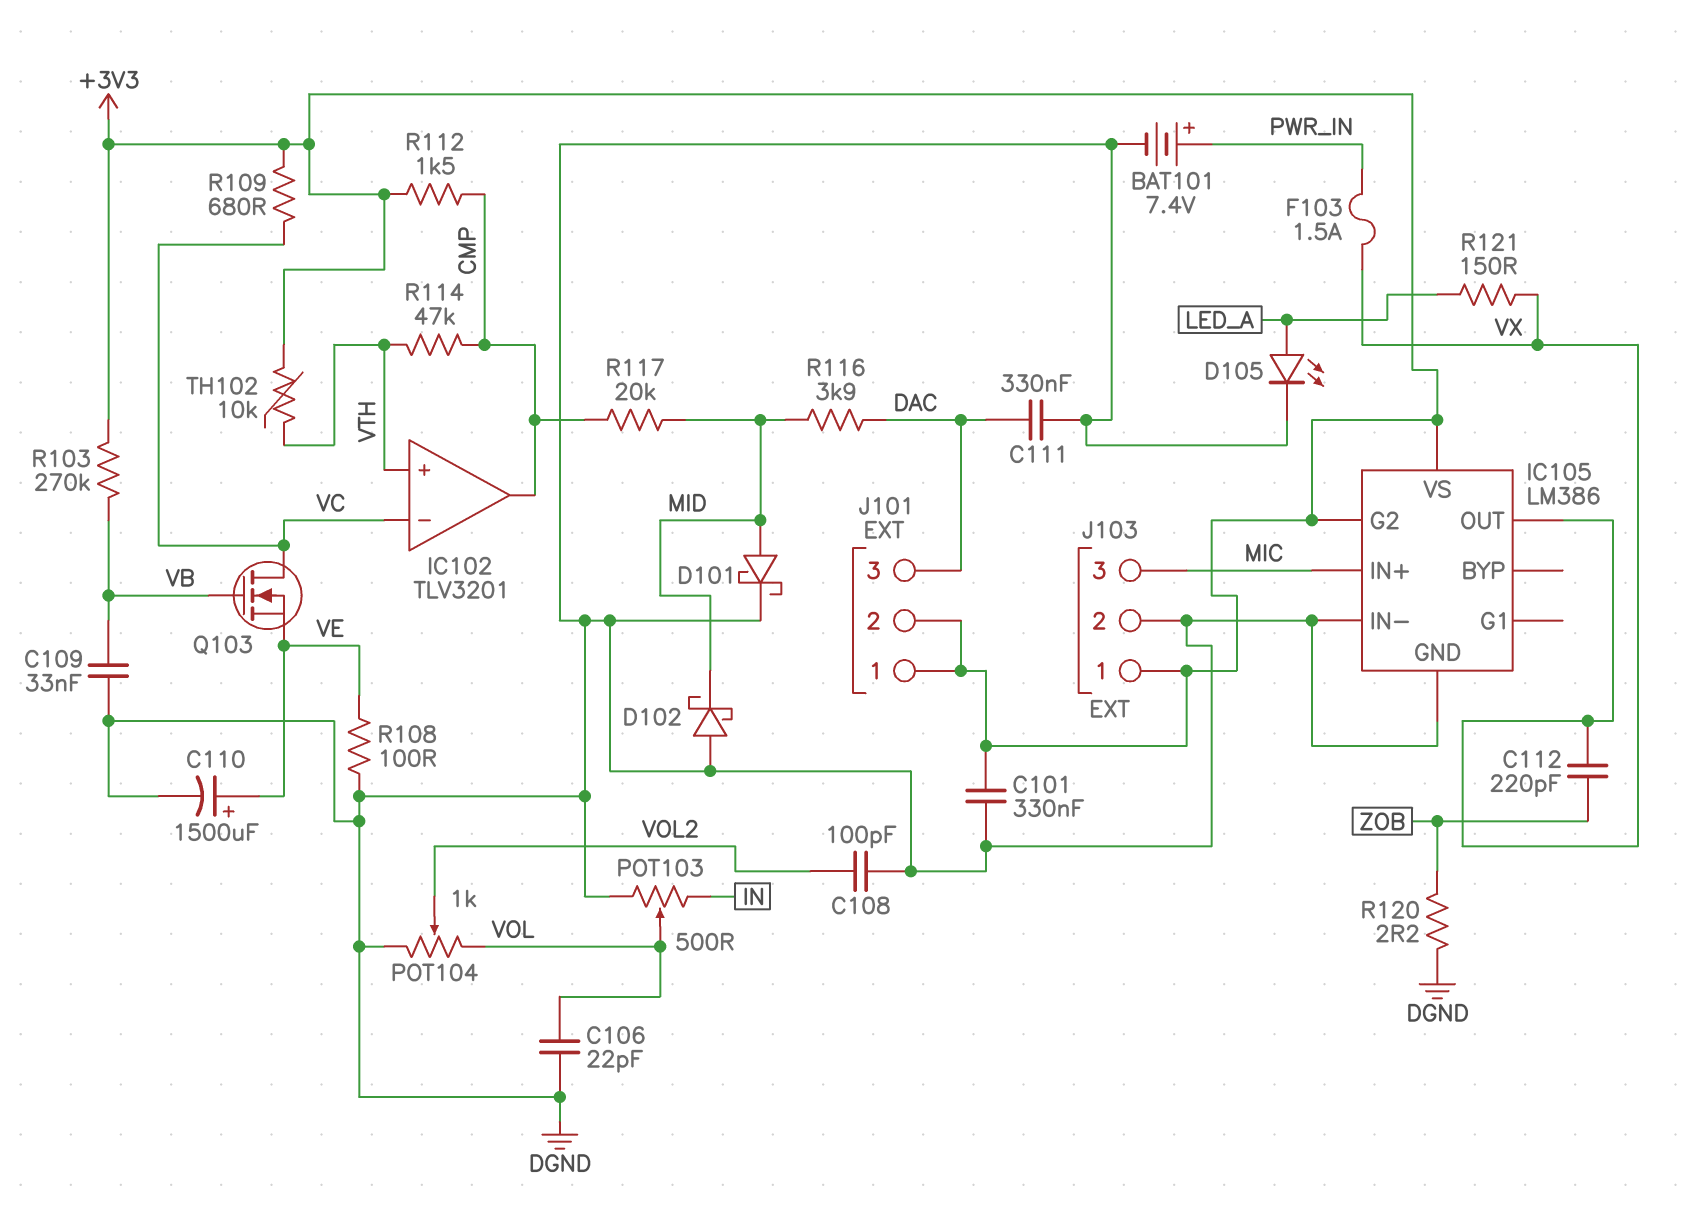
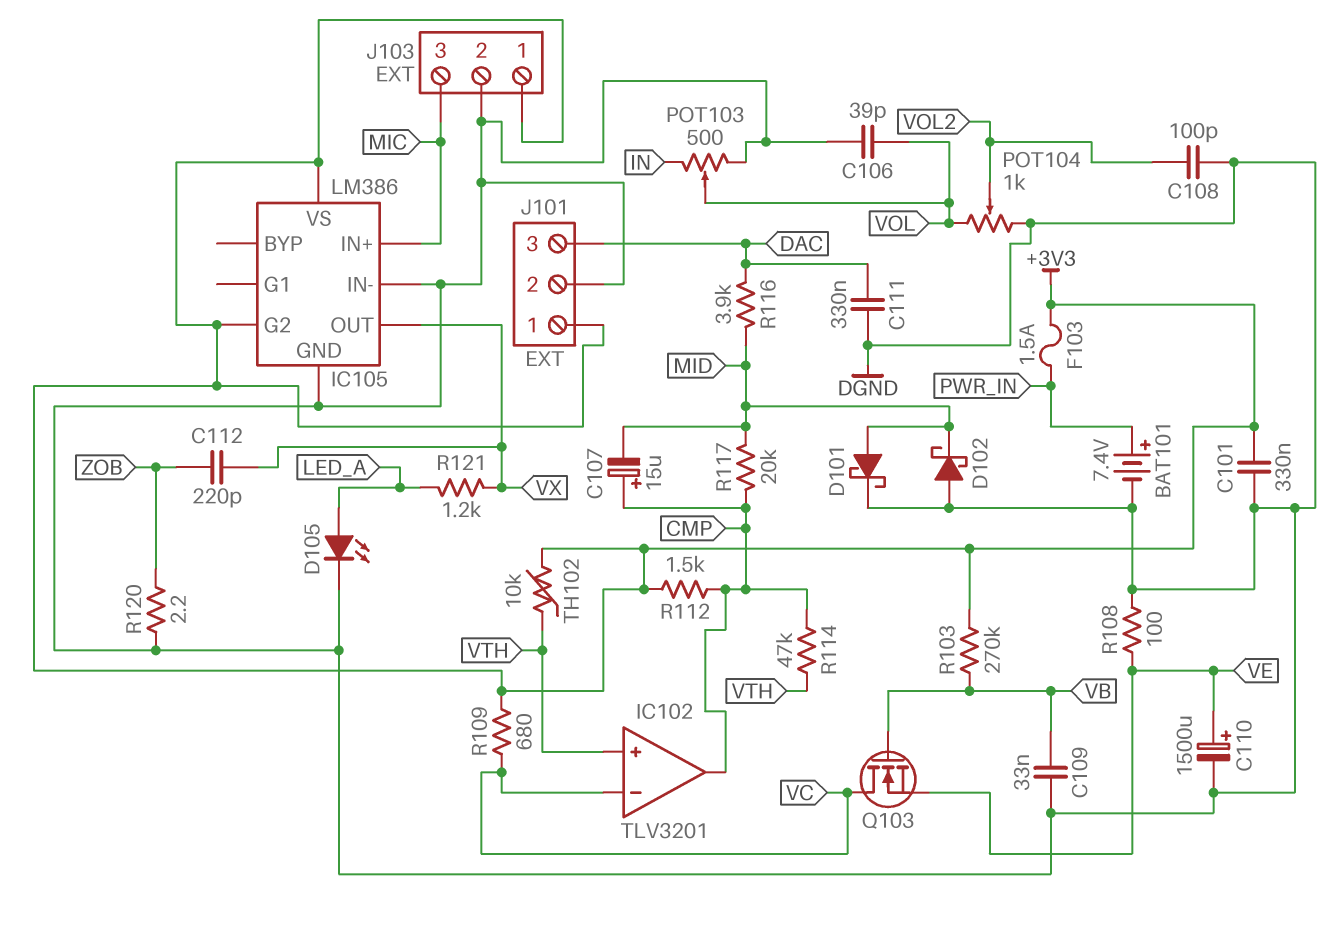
C106: 22pF (DGND, VOL) -> 39pF (DGND, VOL)
C107: none -> 15uF (plus CMP, minus MID)
F103: 1.5A (PWR_IN, VX) -> 1.5A (+3V3, PWR_IN)
J101 pin 2: +3V3 -> DGND
R121: 150 (LED_A, VX) -> 1.2k (LED_A, VX)

